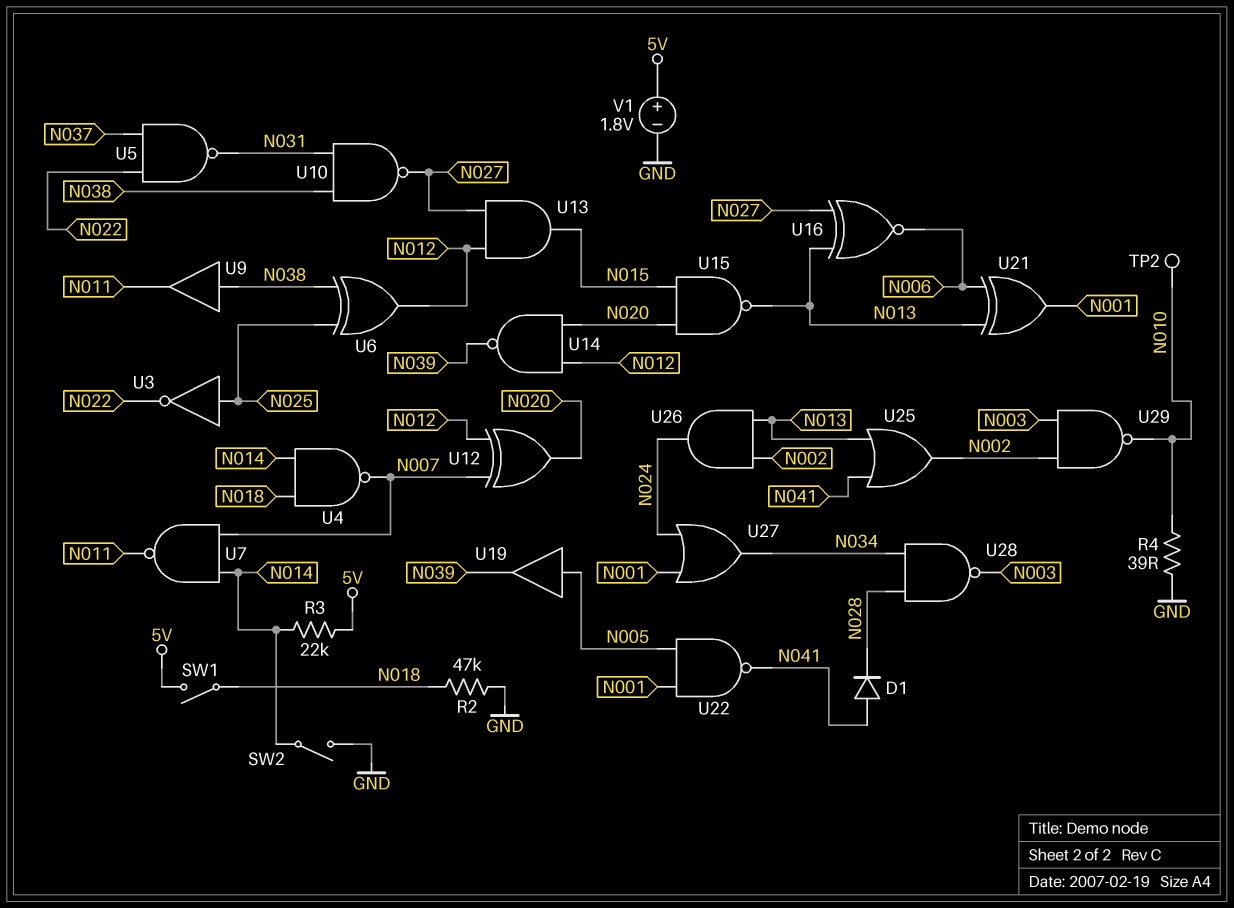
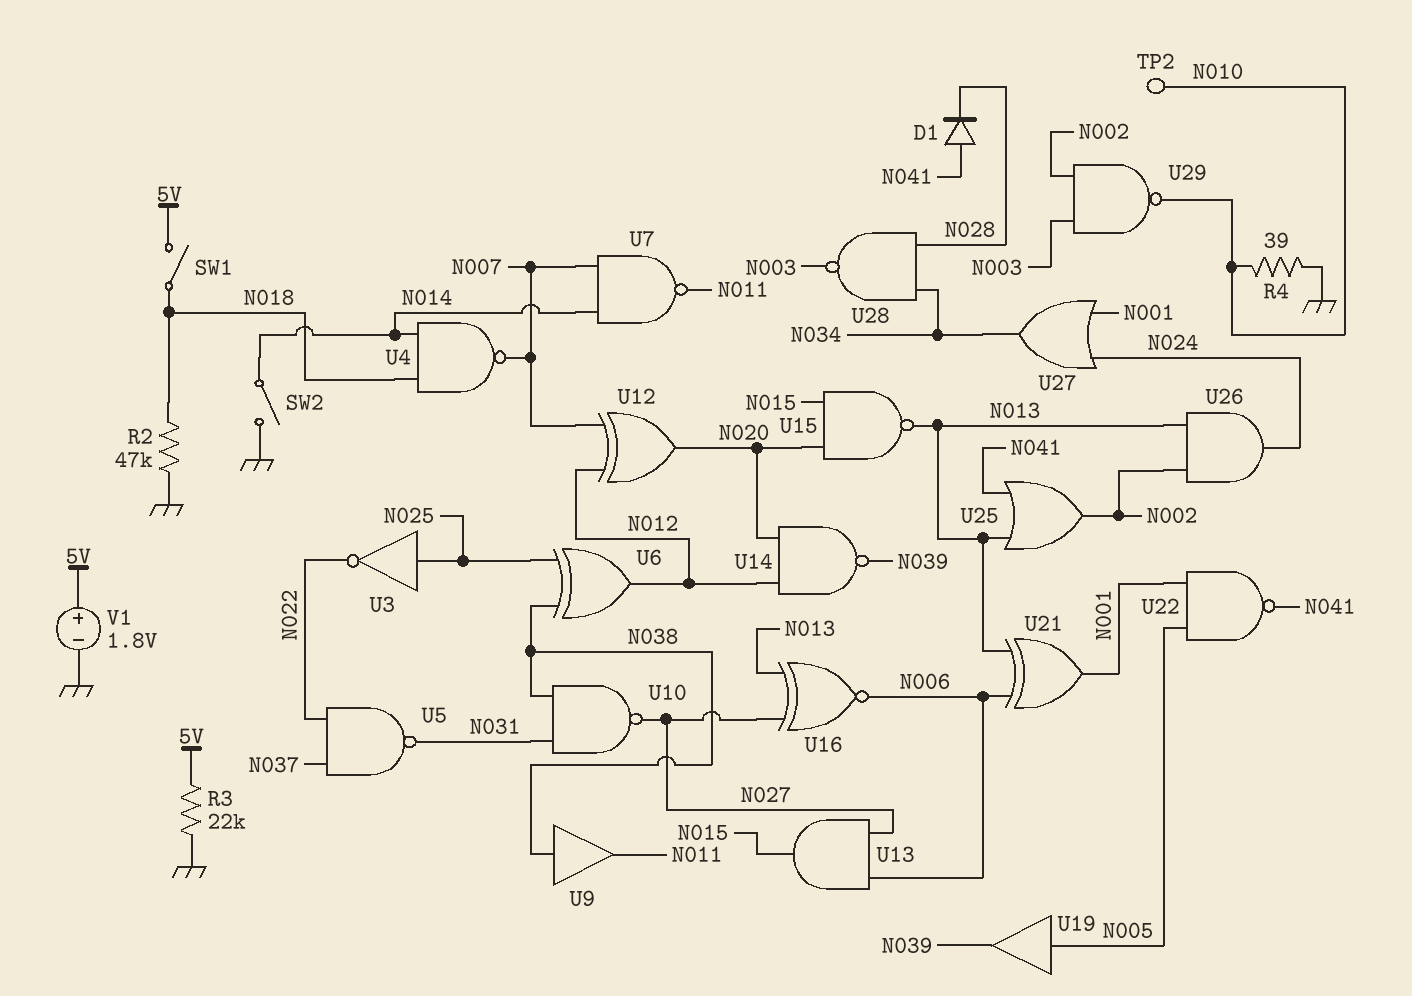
R3: 22k (5V, N014) -> 22k (5V, GND)
U13: AND (in N012, in N027, out N015) -> AND (in N006, in N027, out N015)

